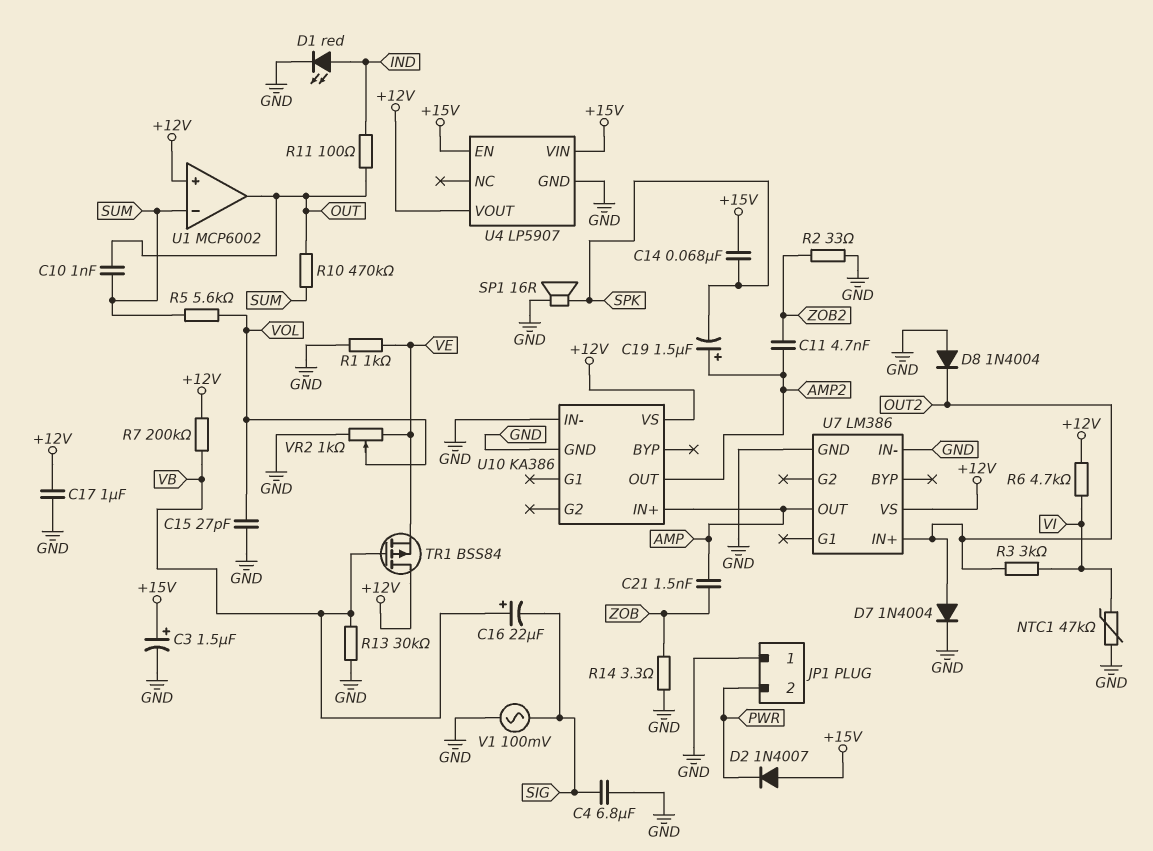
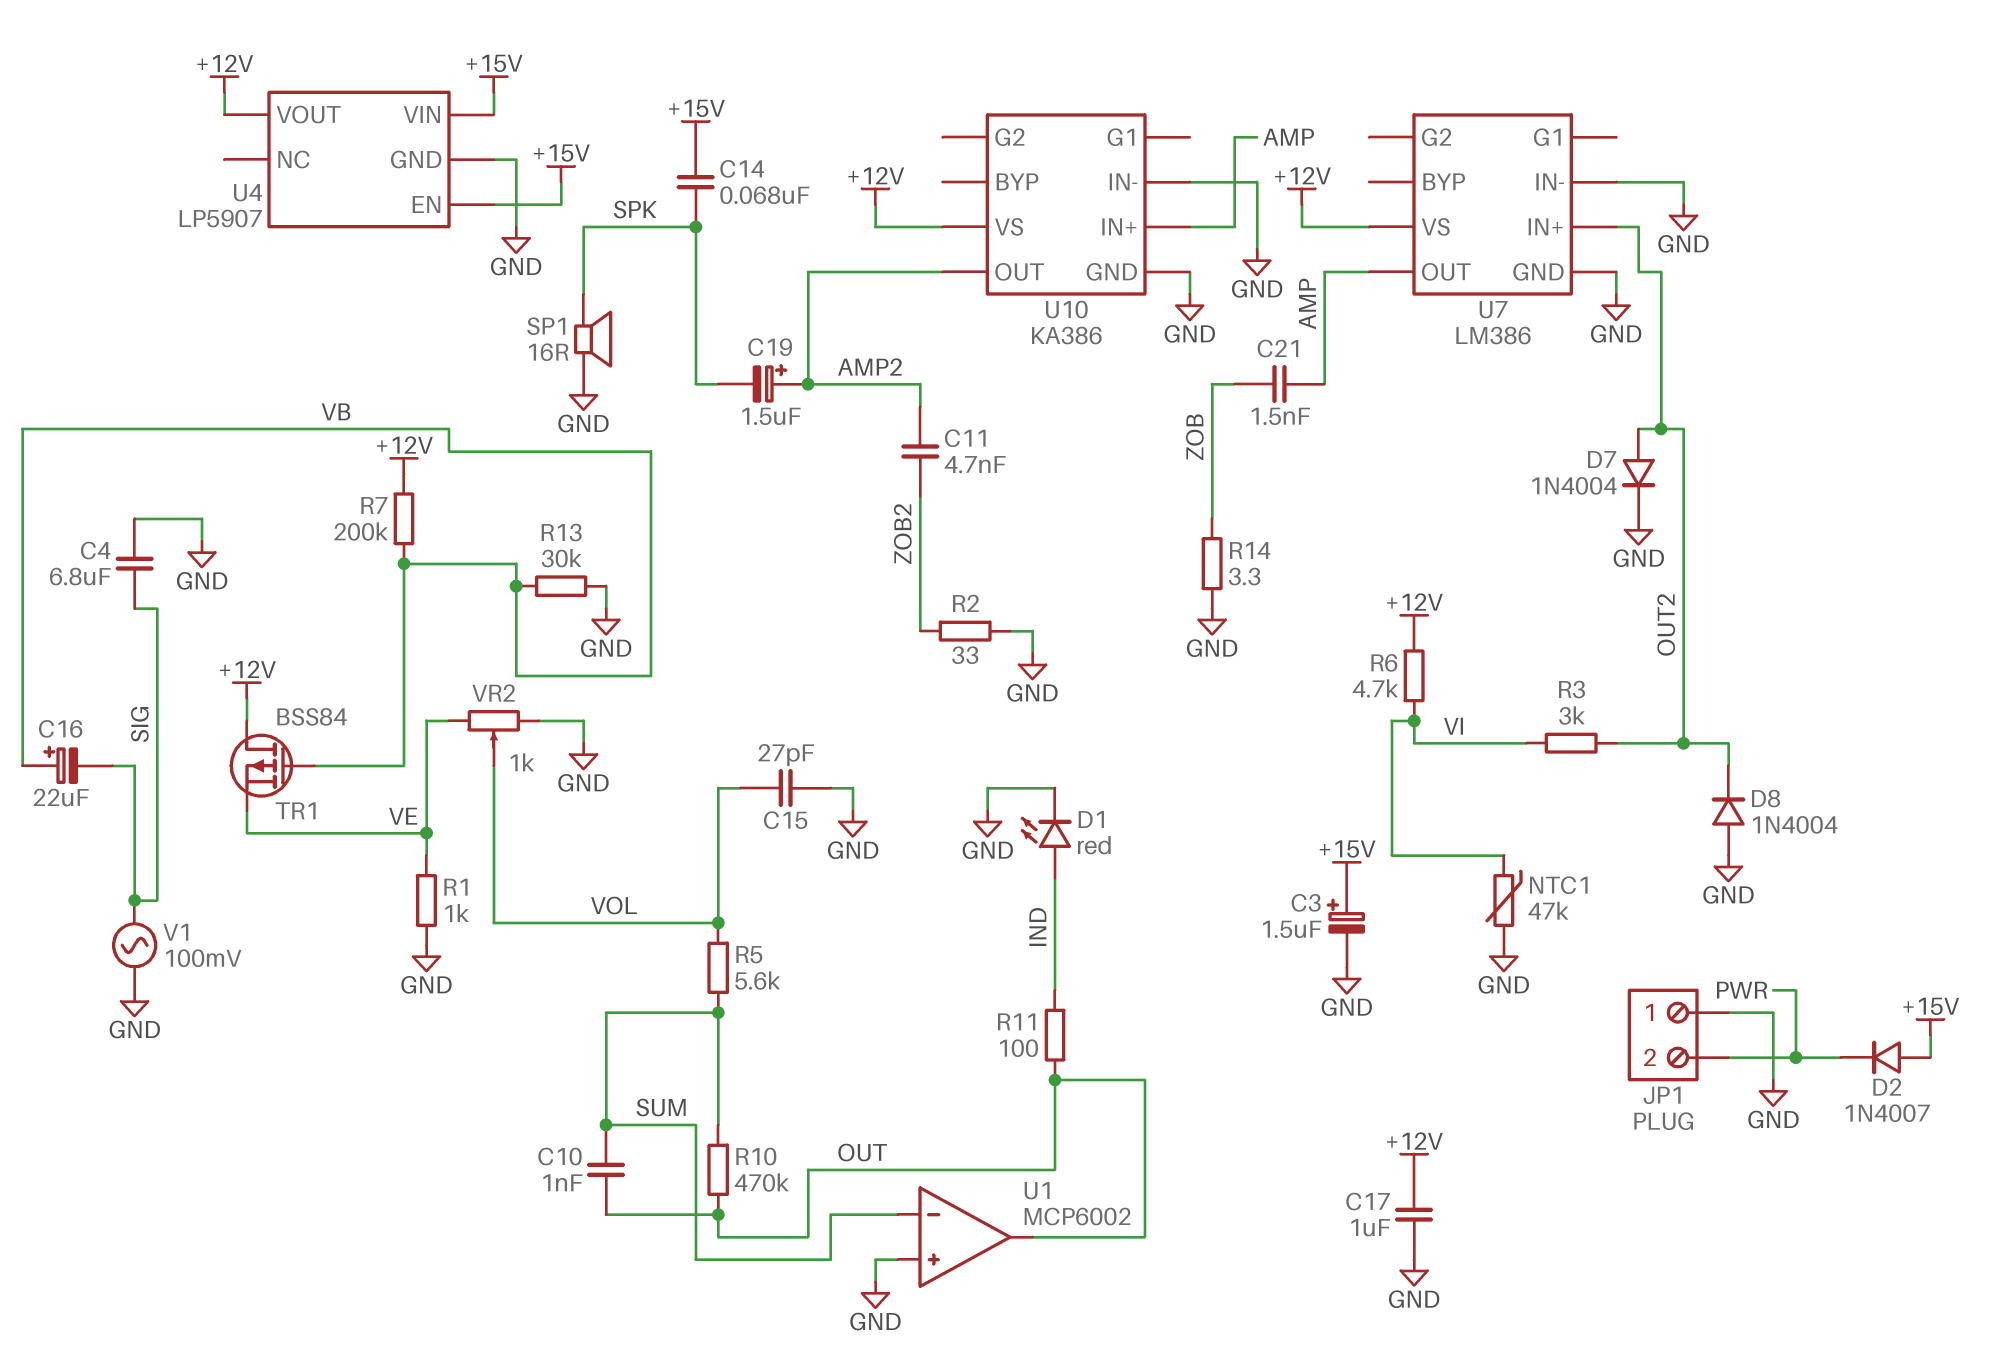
U1 pin in+: +12V -> GND

